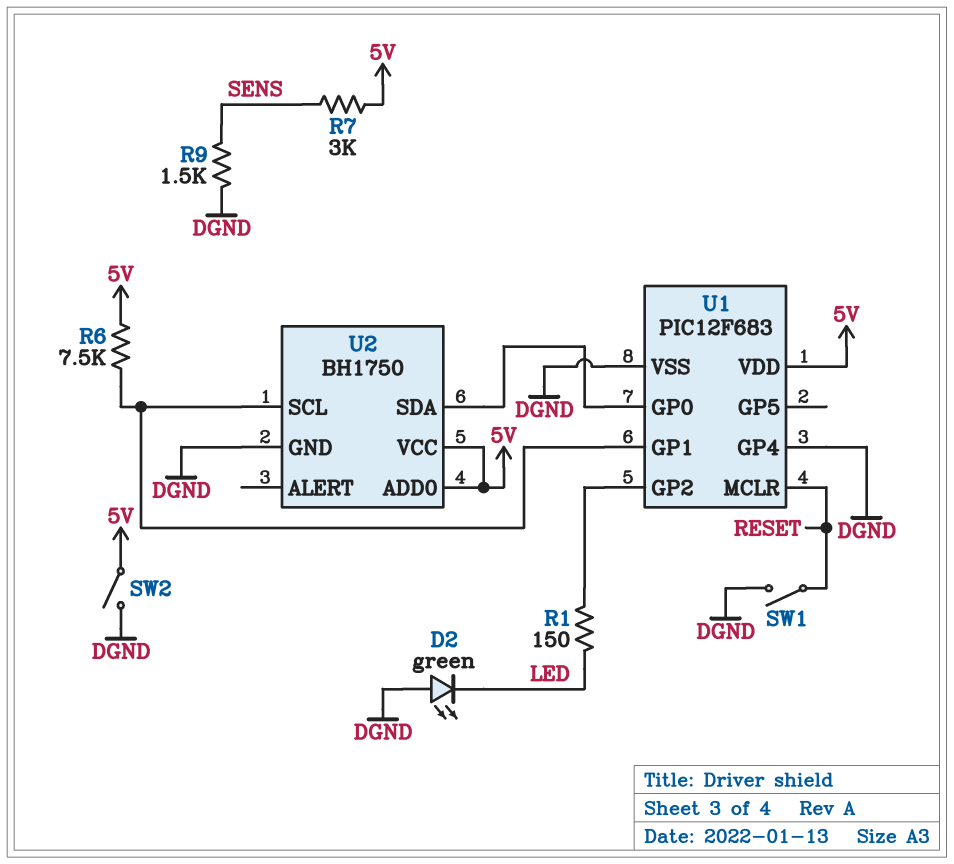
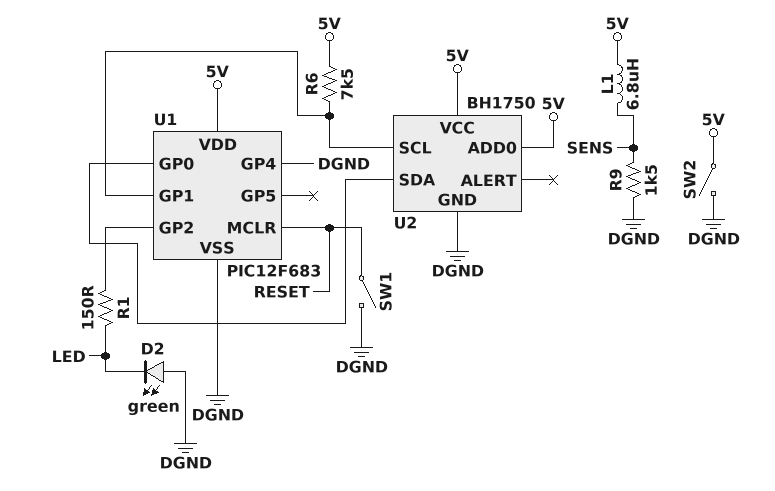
L1: none -> 6.8uH (5V, SENS)
R7: 3k (5V, SENS) -> none

